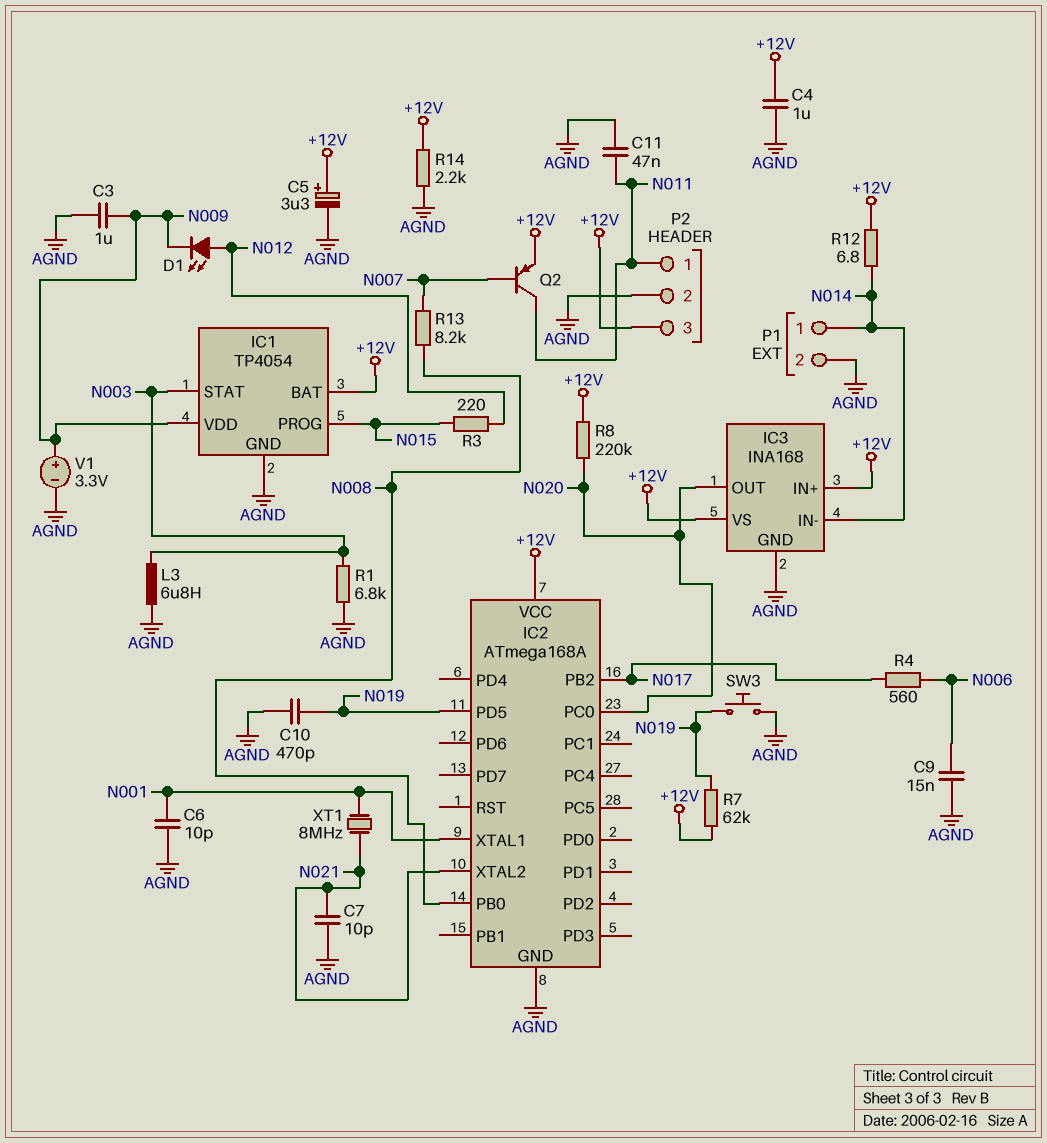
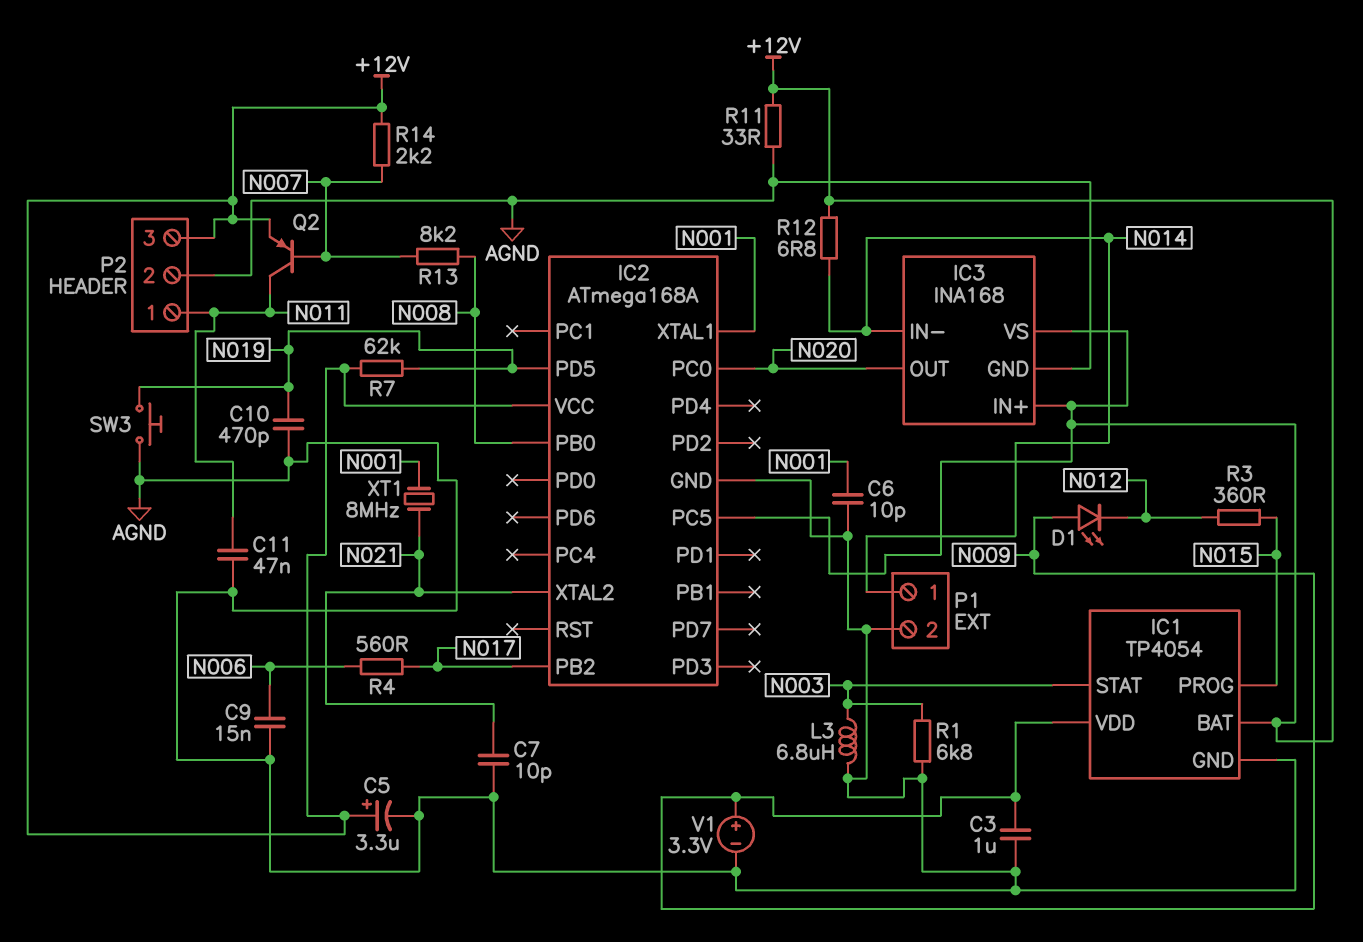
C4: 1uF (+12V, AGND) -> none
D1: LED (A N012, K N009) -> LED (A N009, K N012)
IC2 pin PC5: none -> +12V
R3: 220 (N012, N015) -> 360 (N012, N015)
R8: 220k (+12V, N020) -> none
R11: none -> 33 (+12V, AGND)
R14: 2.2k (+12V, AGND) -> 2.2k (+12V, N007)

